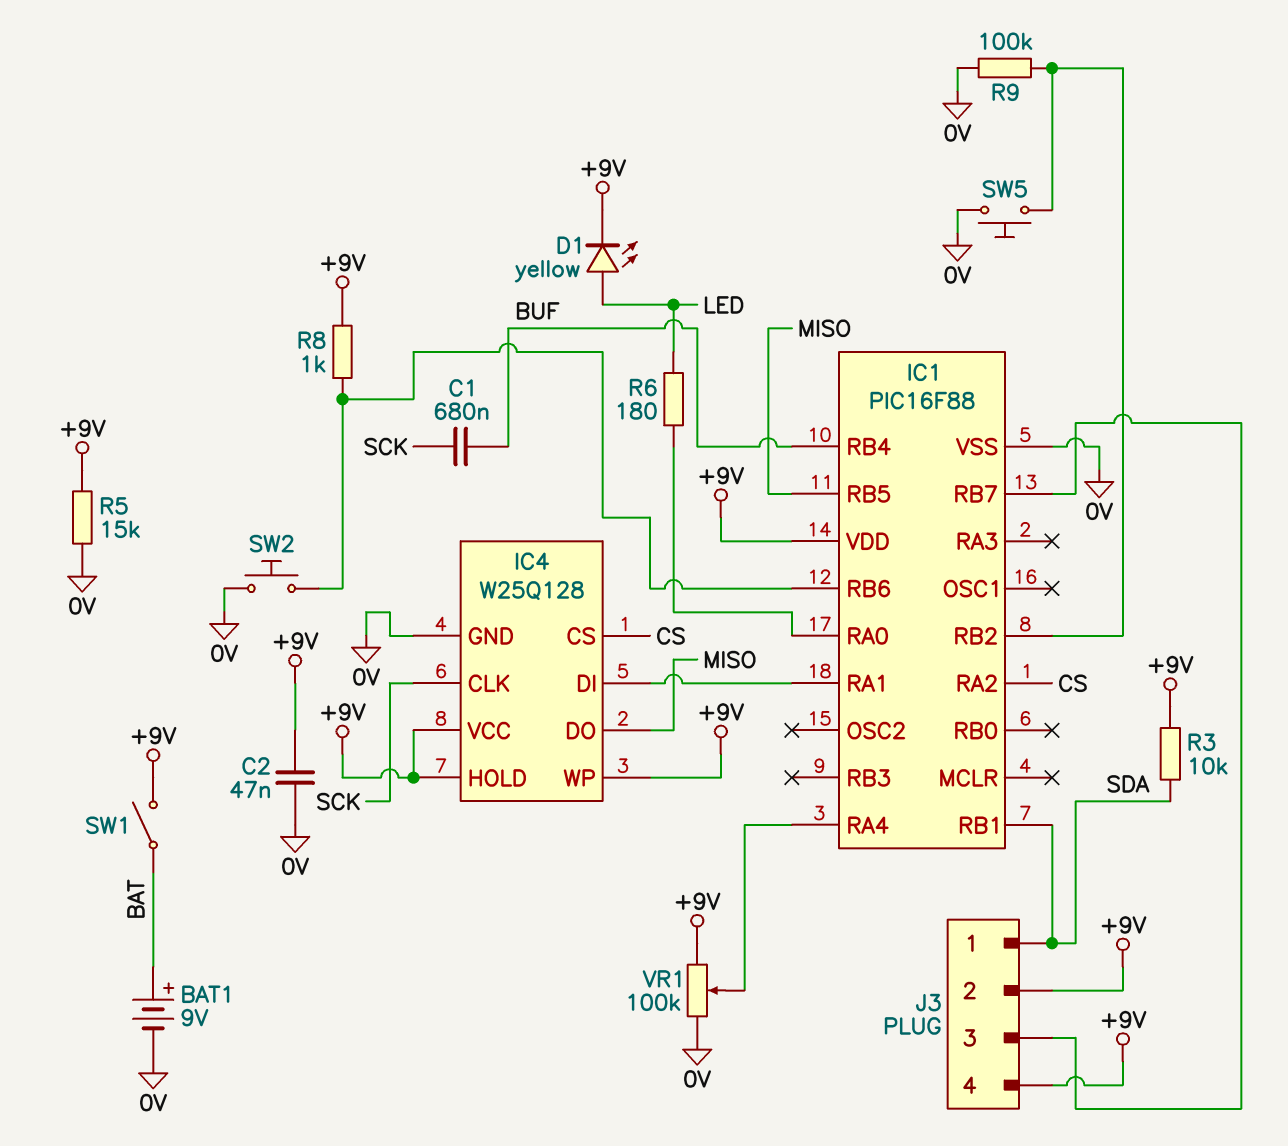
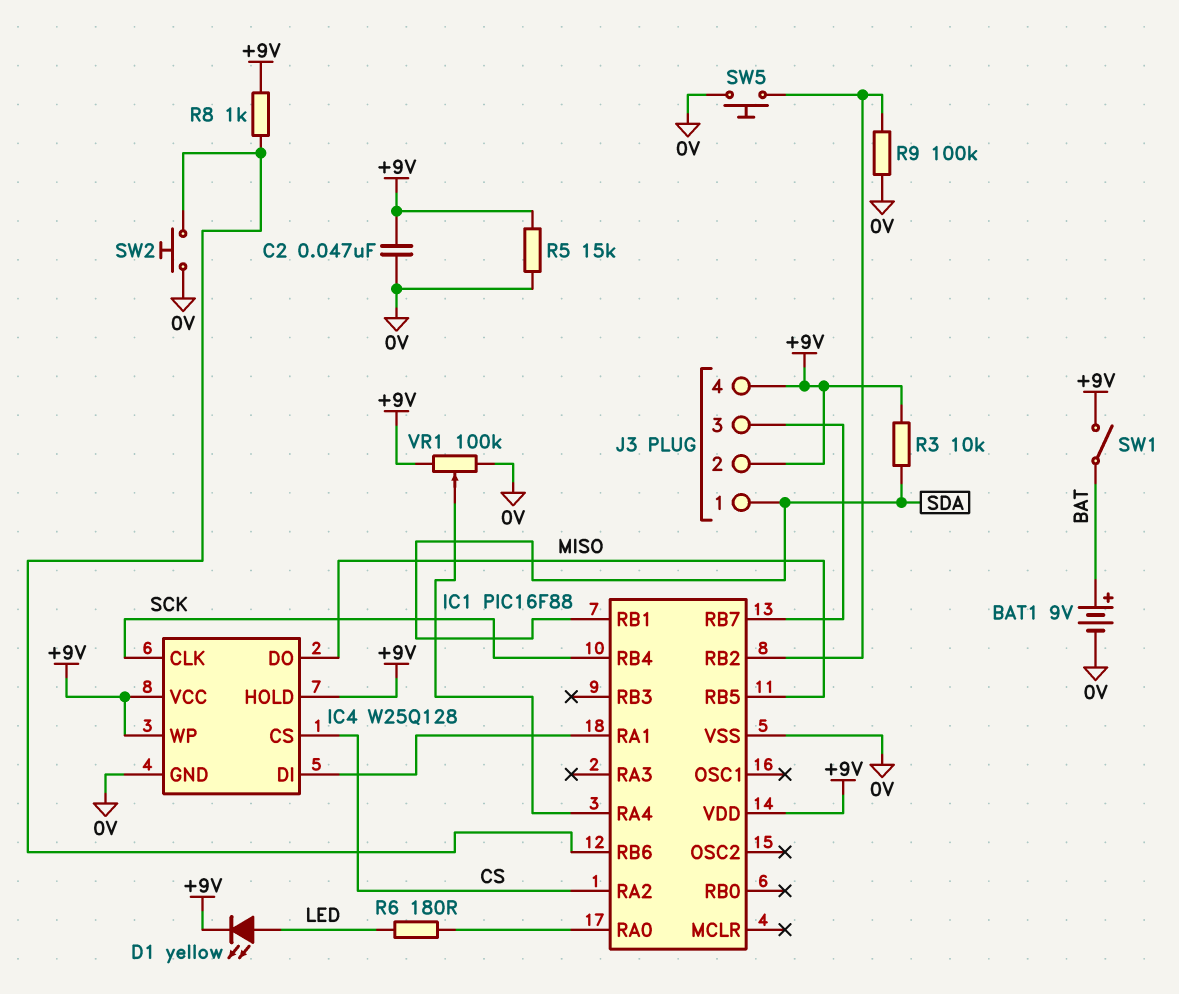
C1: 680nF (BUF, SCK) -> none
IC1 pin RB4: BUF -> SCK

